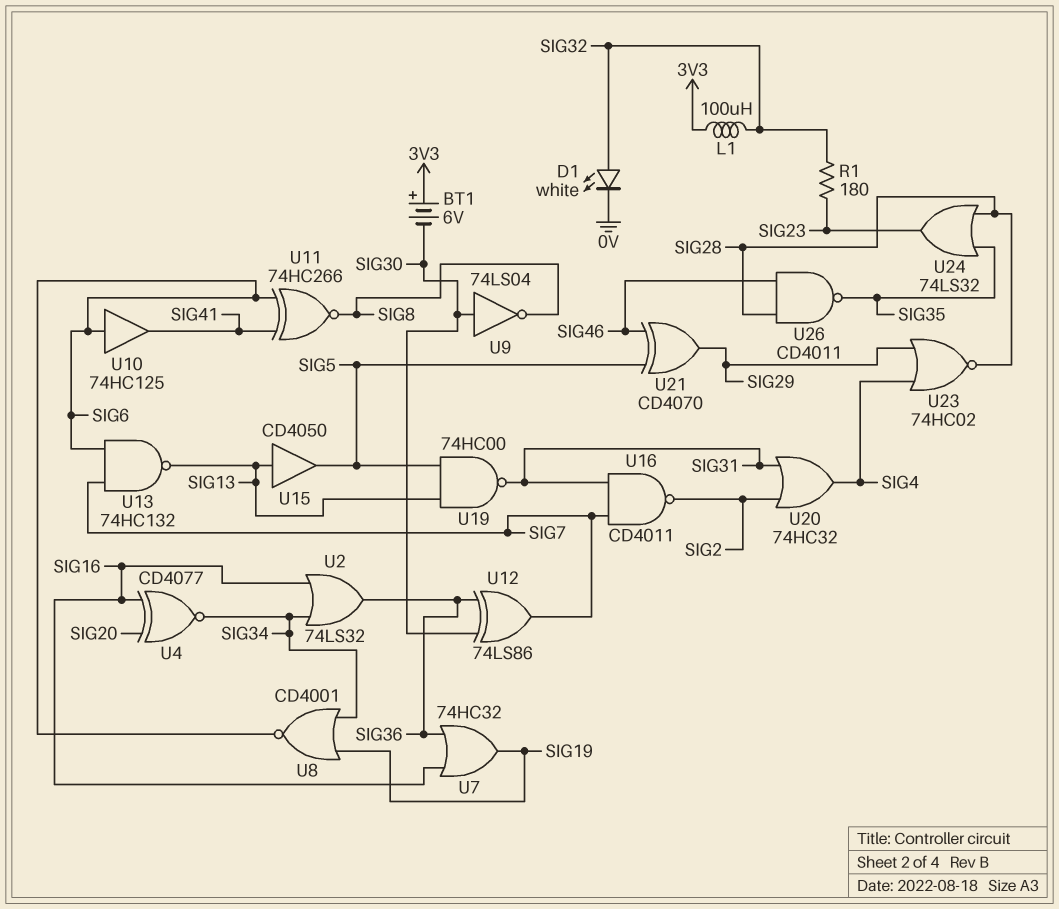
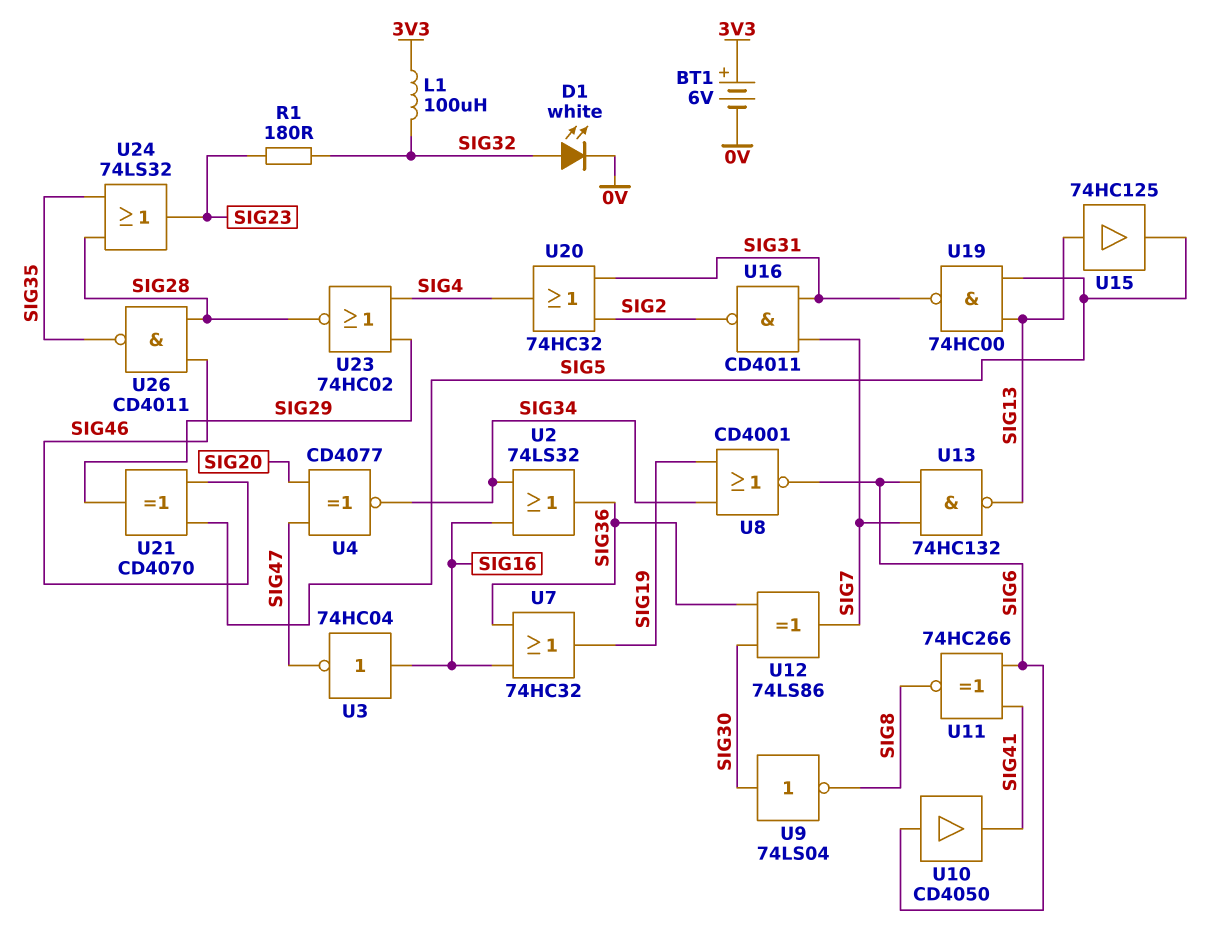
BT1: 6V (plus 3V3, minus SIG30) -> 6V (plus 3V3, minus 0V)
U3: none -> NOT 74HC04 (in SIG16, out SIG47)
U4: XNOR CD4077 (in SIG16, in SIG20, out SIG34) -> XNOR CD4077 (in SIG20, in SIG47, out SIG34)
U10: buffer 74HC125 (in SIG6, out SIG41) -> buffer CD4050 (in SIG6, out SIG41)
U15: buffer CD4050 (in SIG13, out SIG5) -> buffer 74HC125 (in SIG13, out SIG5)

